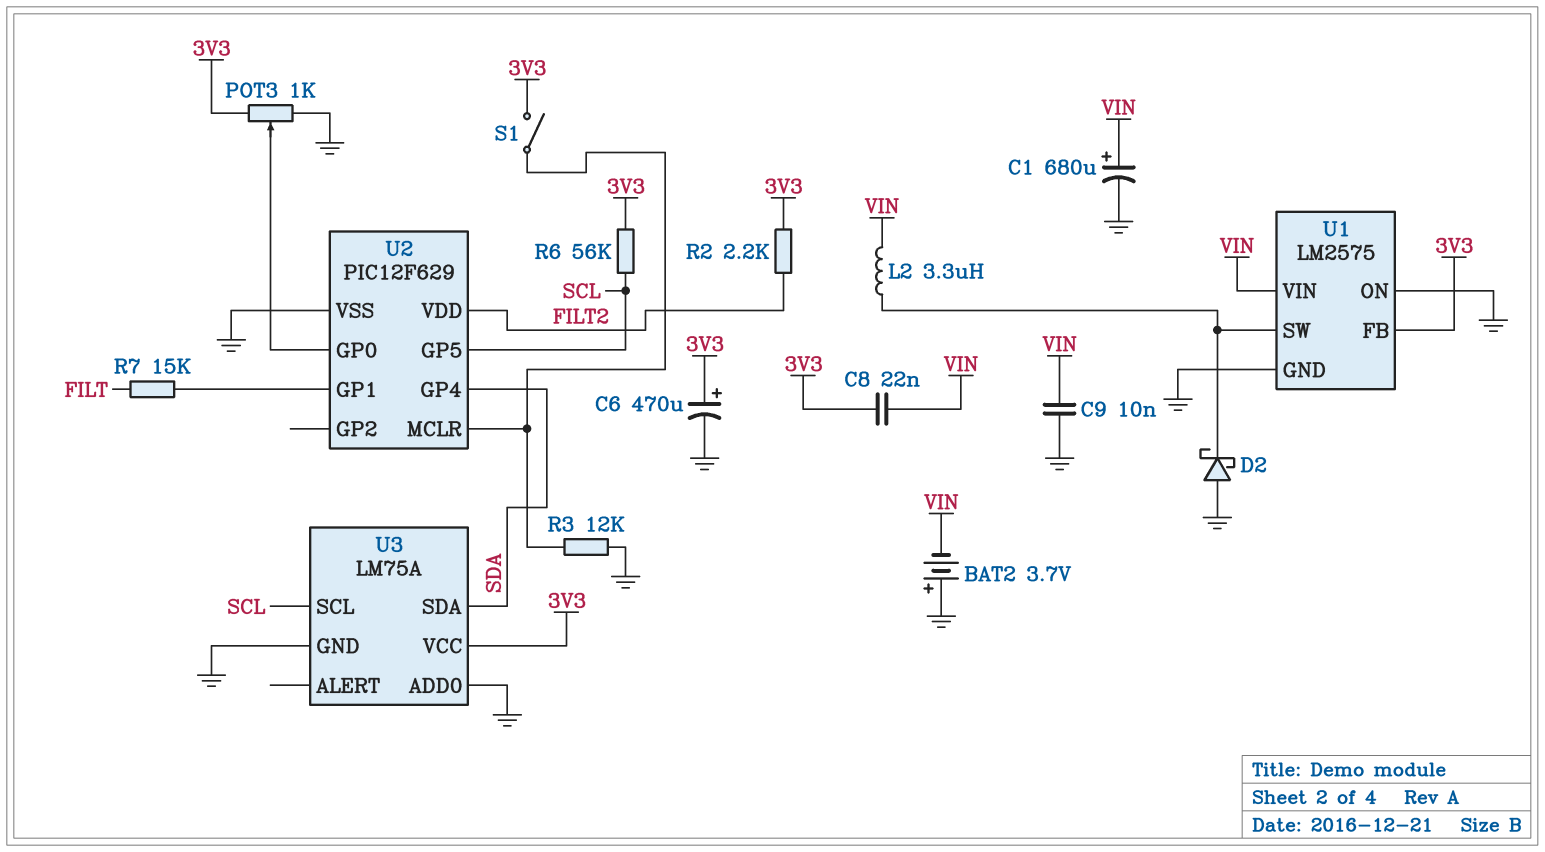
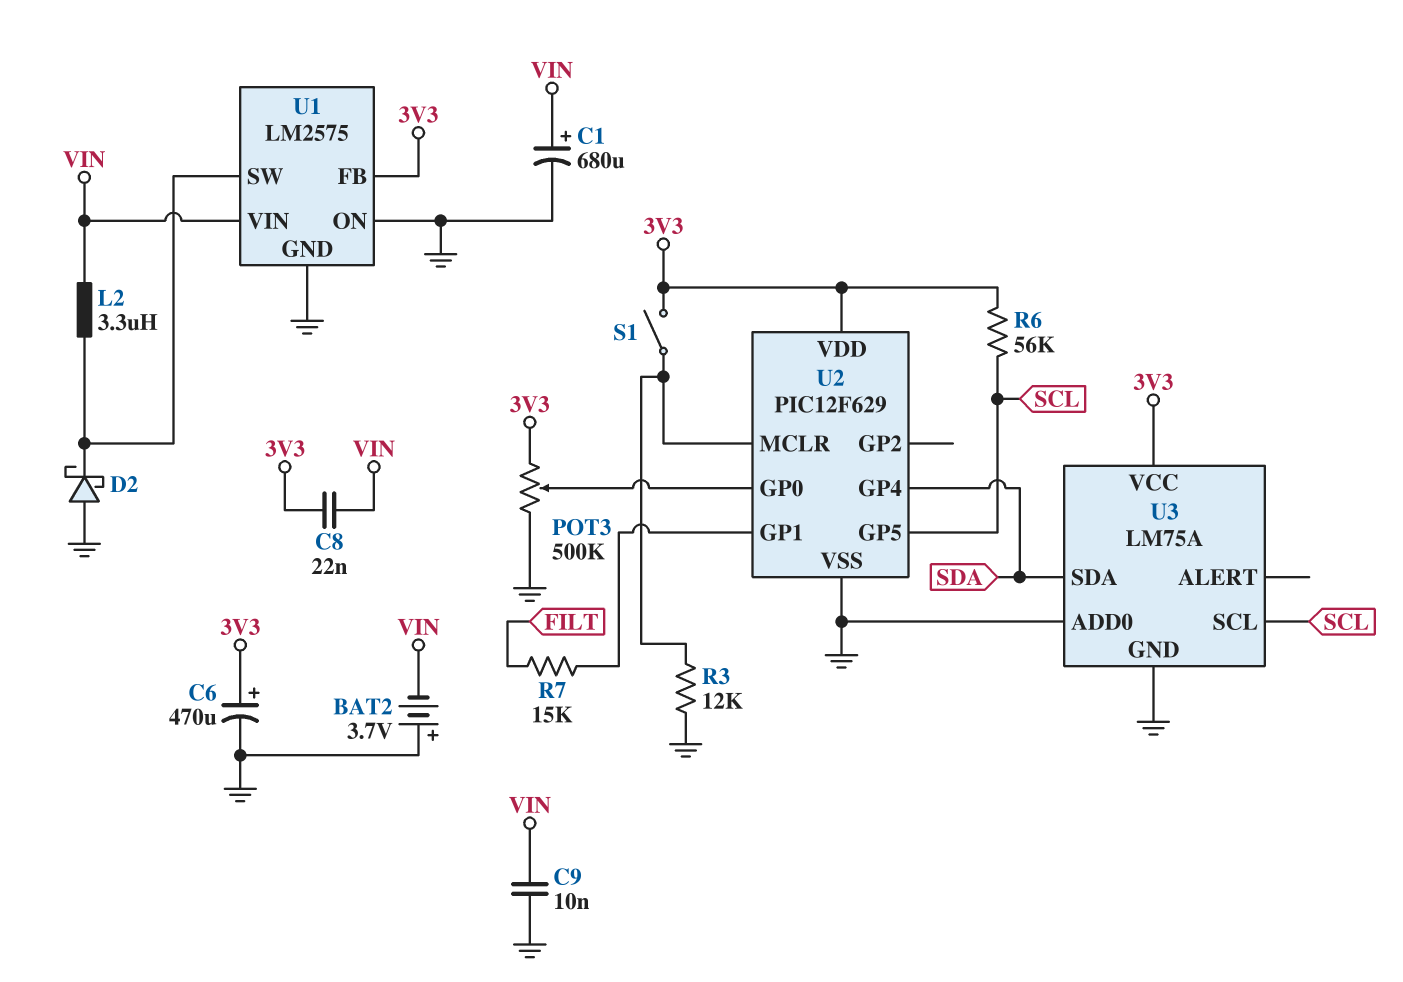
POT3: 1k (3V3, GND, wiper U2/GP0) -> 500k (3V3, GND, wiper U2/GP0)
R2: 2.2k (3V3, FILT2) -> none
U2 pin VDD: FILT2 -> 3V3

